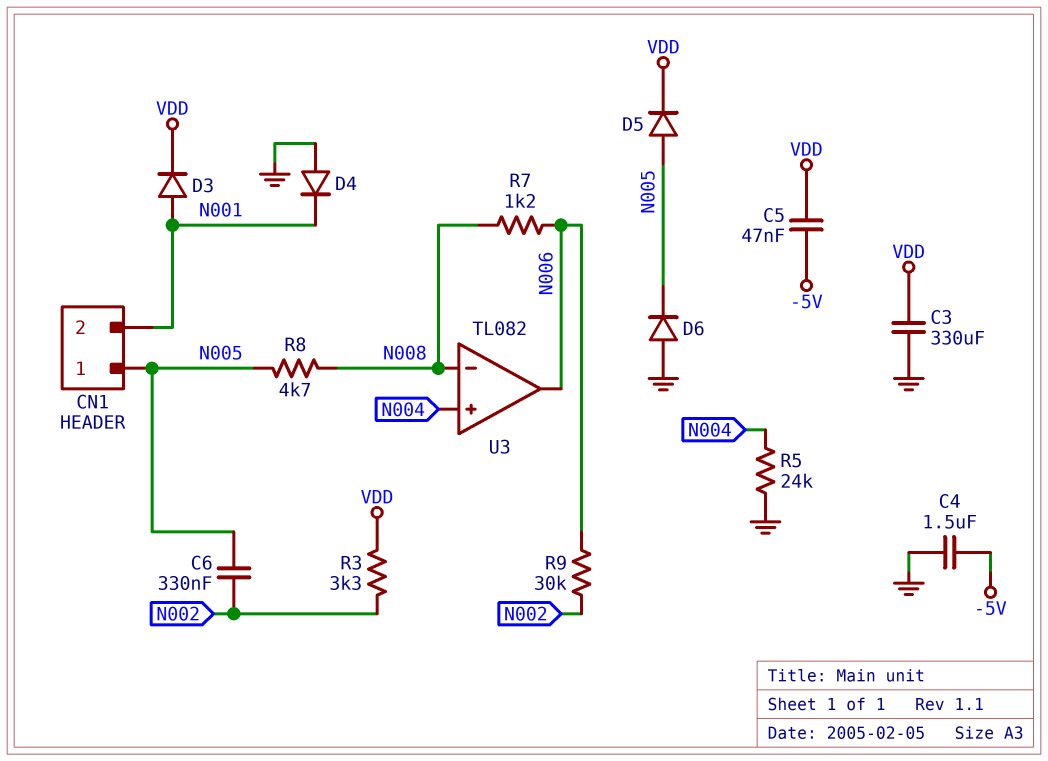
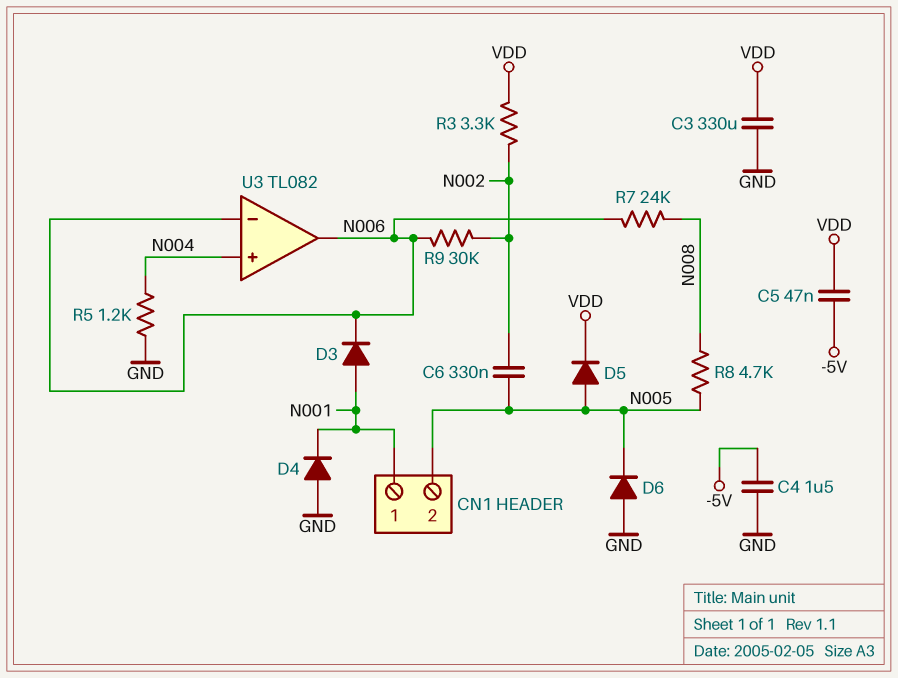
CN1 pin 1: N005 -> N001
CN1 pin 2: N001 -> N005
D3: diode (A N001, K VDD) -> diode (A N001, K N006)
R5: 24k (GND, N004) -> 1.2k (GND, N004)
R7: 1.2k (N006, N008) -> 24k (N006, N008)
U3 pin in-: N008 -> N006

